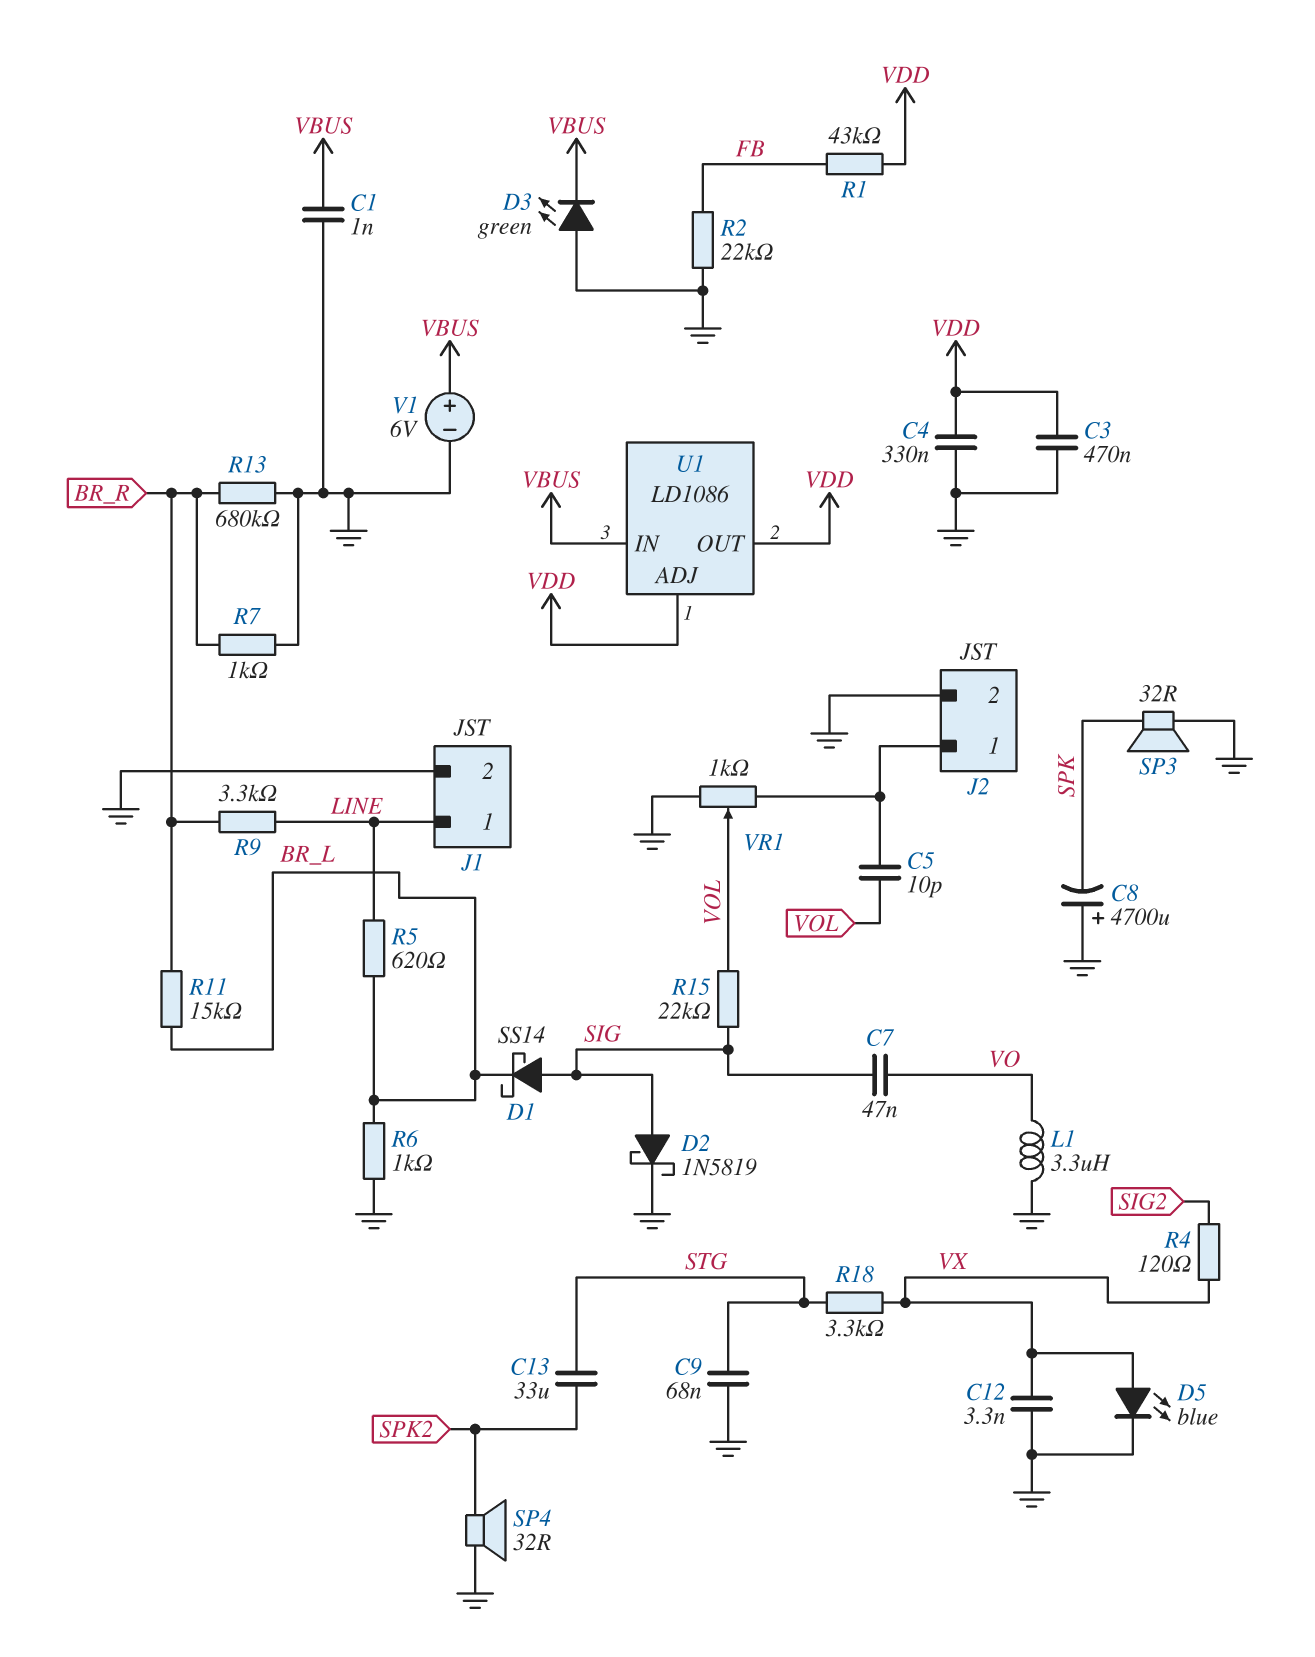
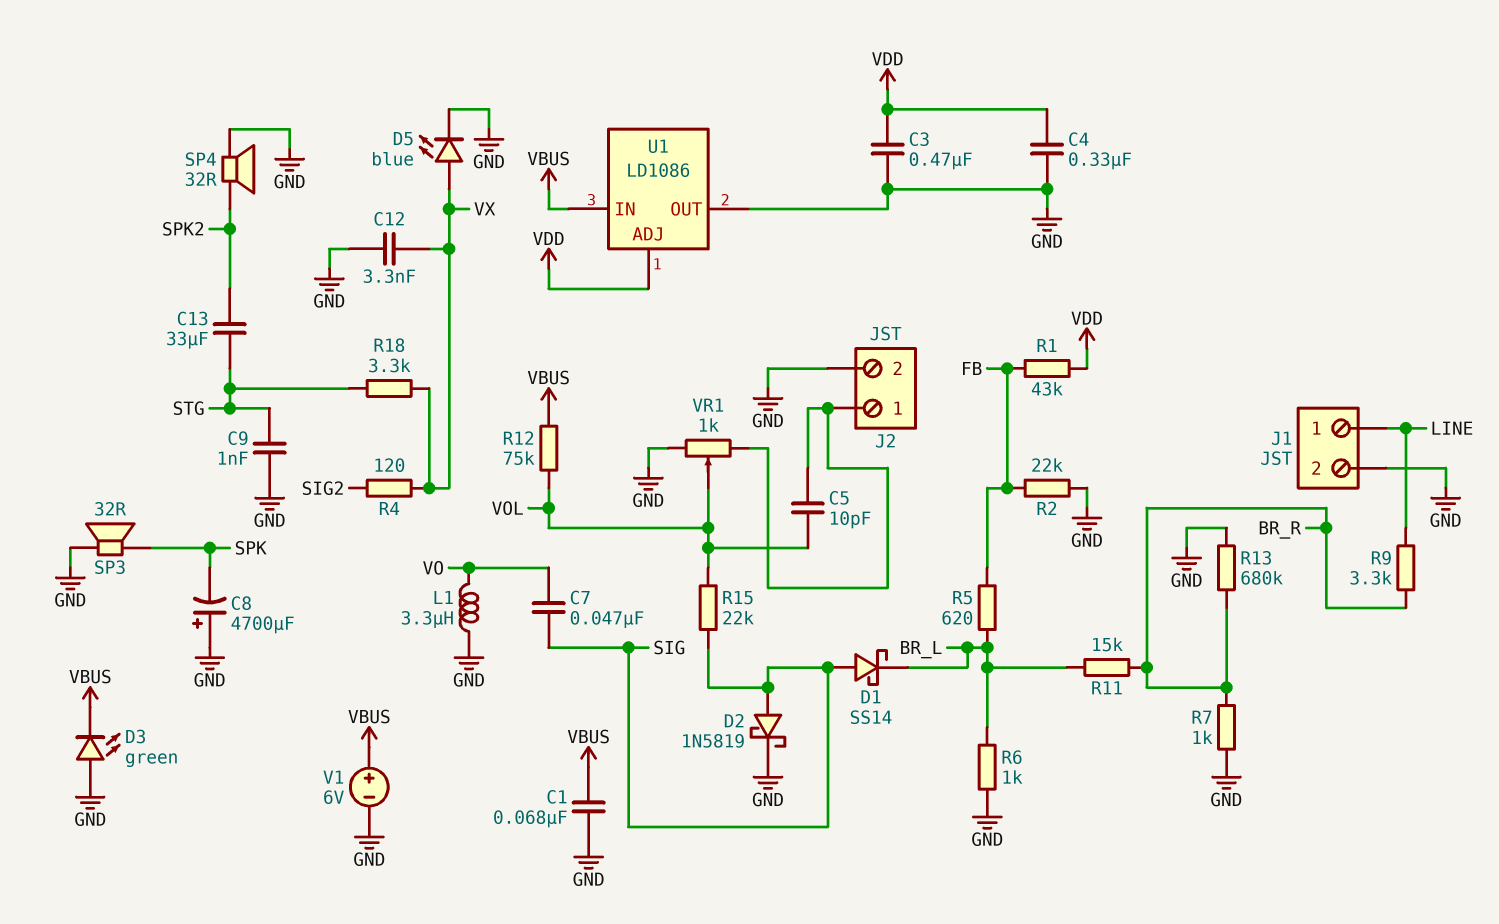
C1: 1nF (GND, VBUS) -> 68nF (GND, VBUS)
C9: 68nF (GND, STG) -> 1nF (GND, STG)
R5: 620 (BR_L, LINE) -> 620 (BR_L, FB)
R12: none -> 75k (VBUS, VOL)
U1 pin OUT: VDD -> GND

